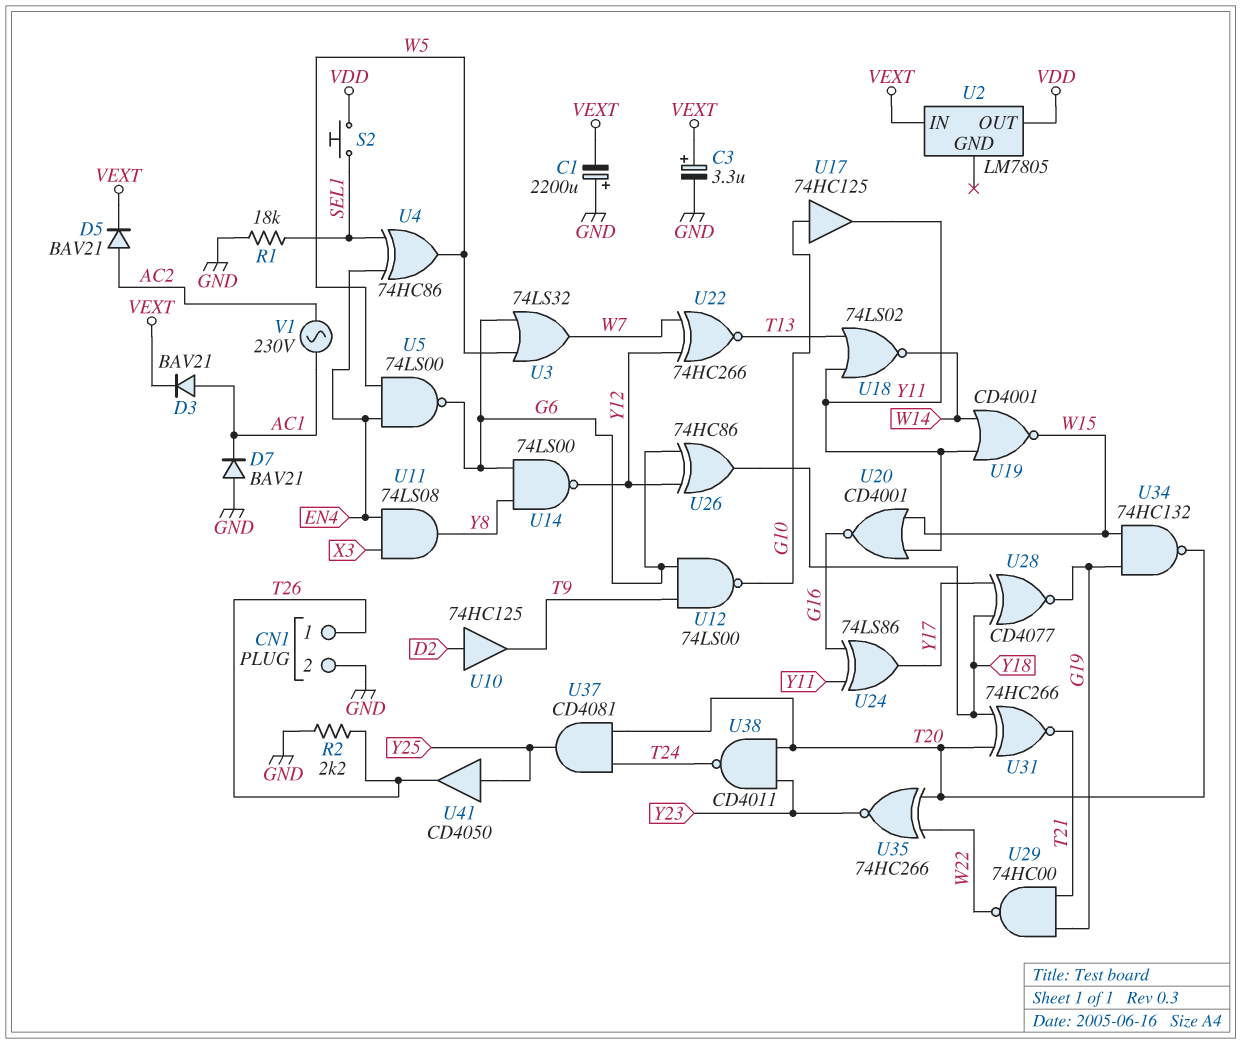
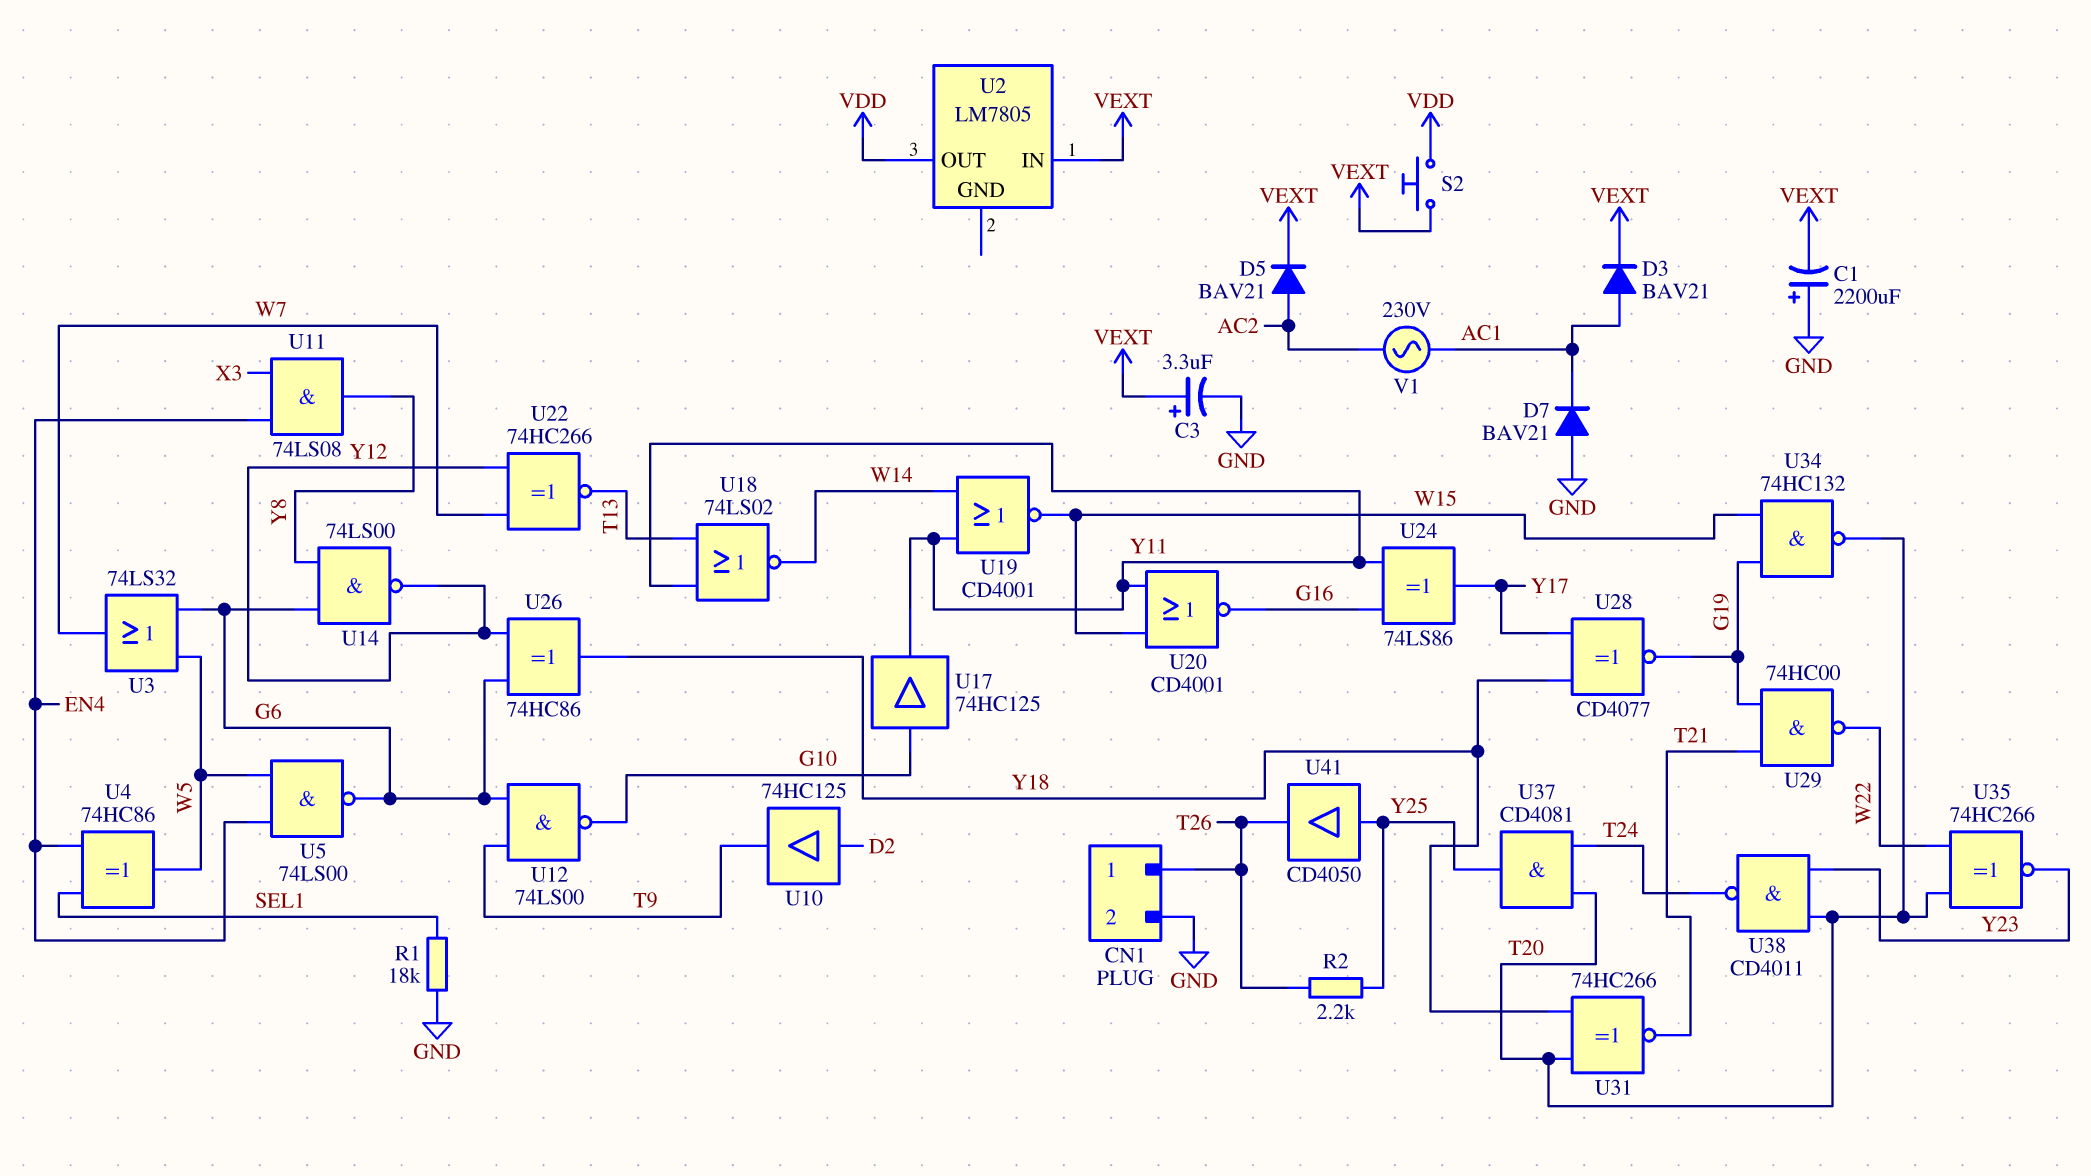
R2: 2.2k (GND, T26) -> 2.2k (T26, Y25)
S2: button (SEL1, VDD) -> button (VDD, VEXT)

